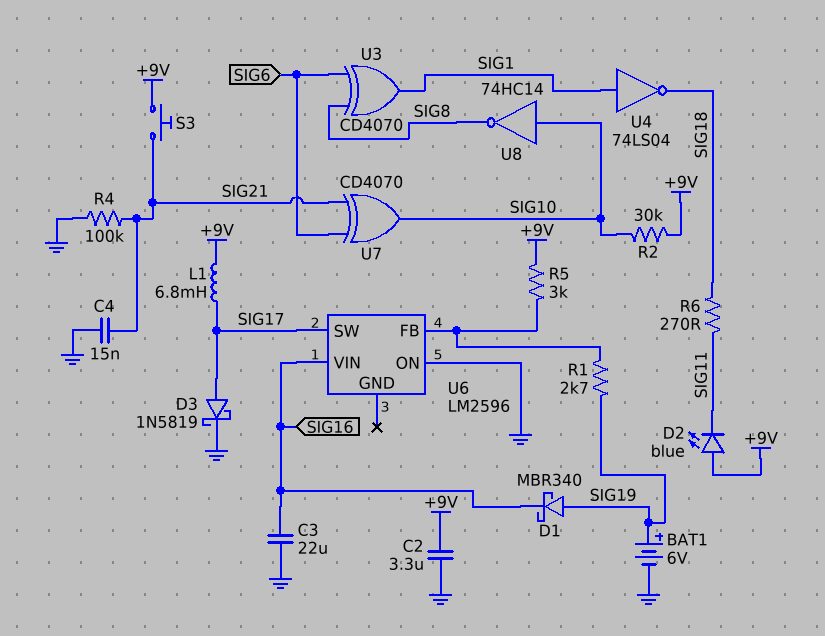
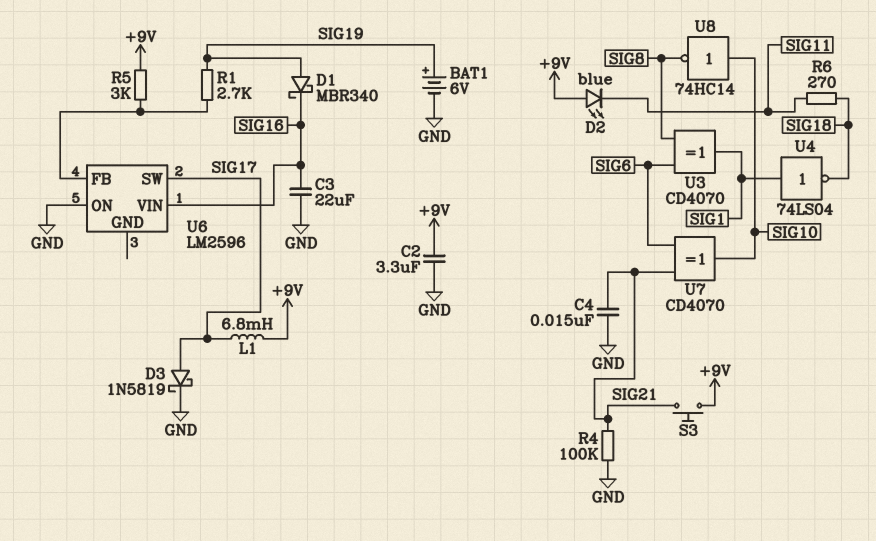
R2: 30k (+9V, SIG10) -> none

